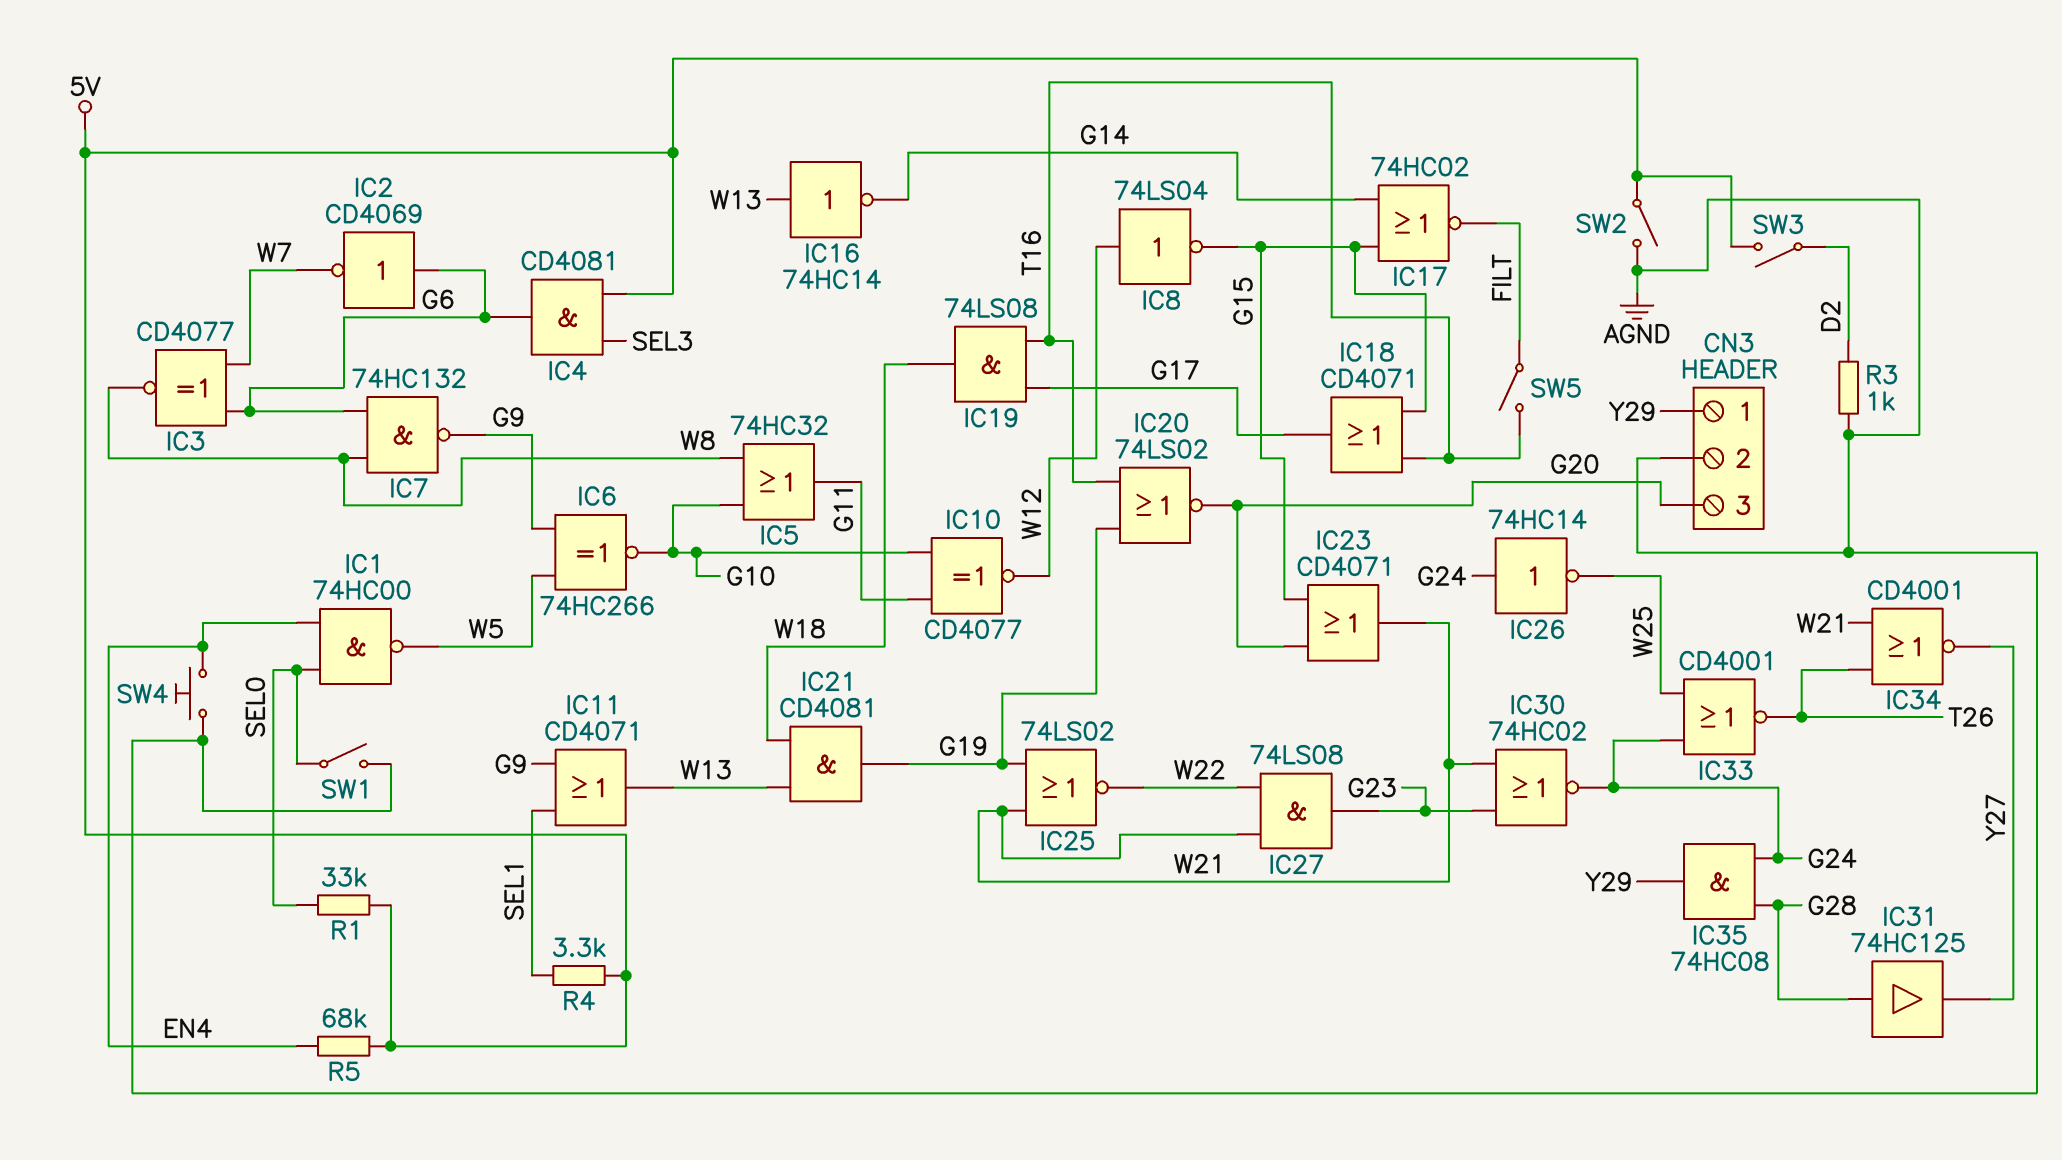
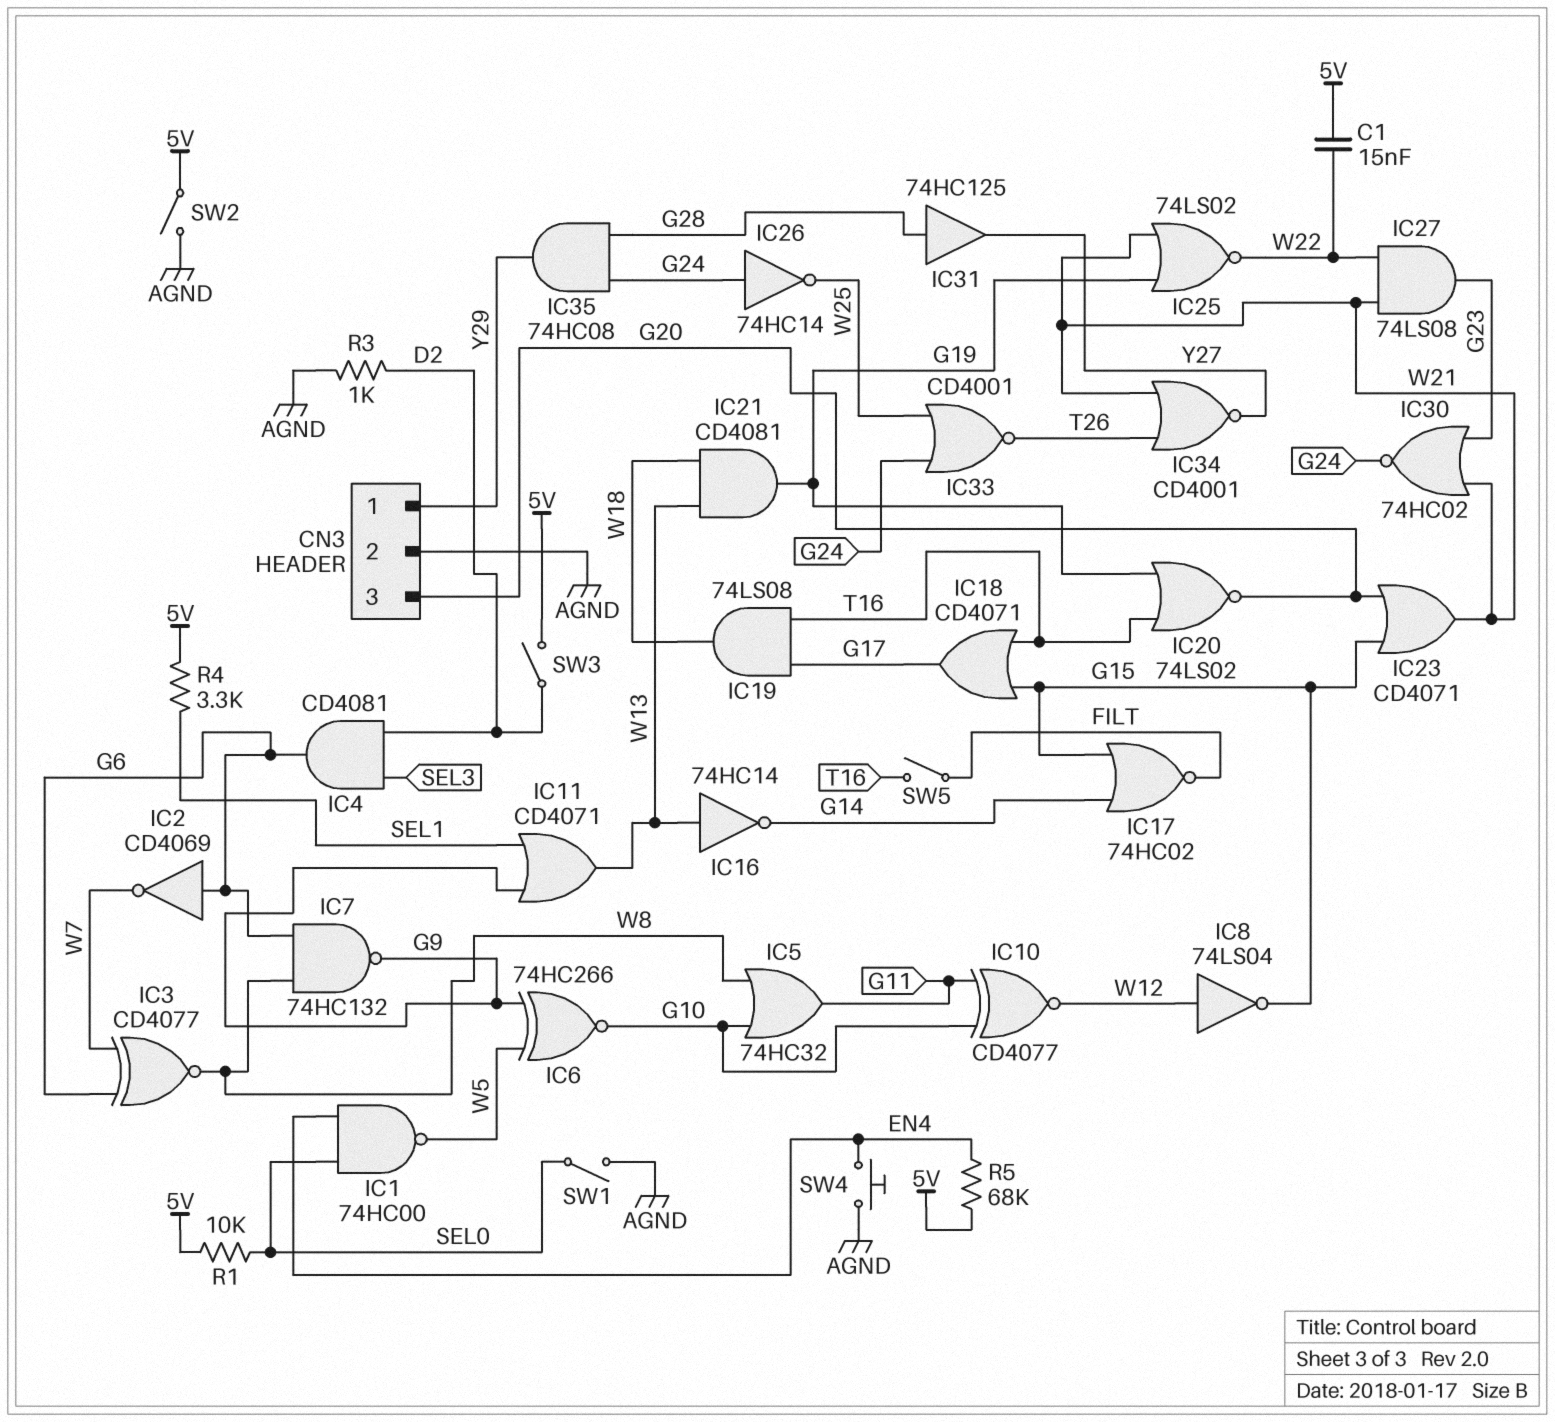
C1: none -> 15nF (5V, W22)
IC4: AND CD4081 (in 5V, in SEL3, out G6) -> AND CD4081 (in D2, in SEL3, out G6)
R1: 33k (5V, SEL0) -> 10k (5V, SEL0)

